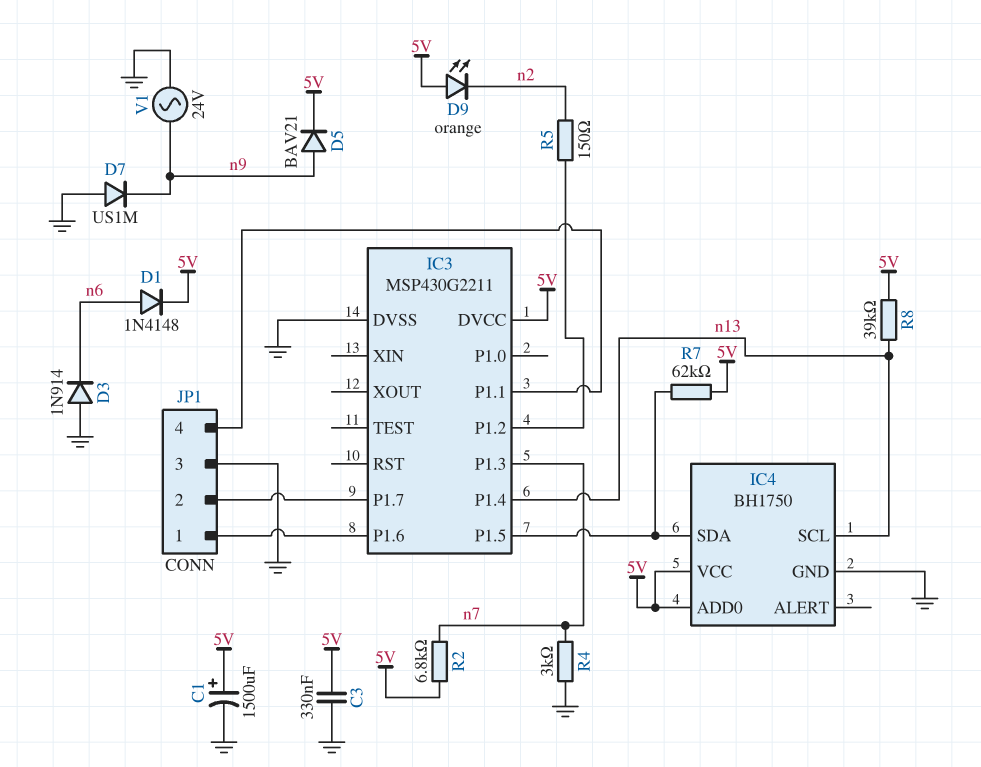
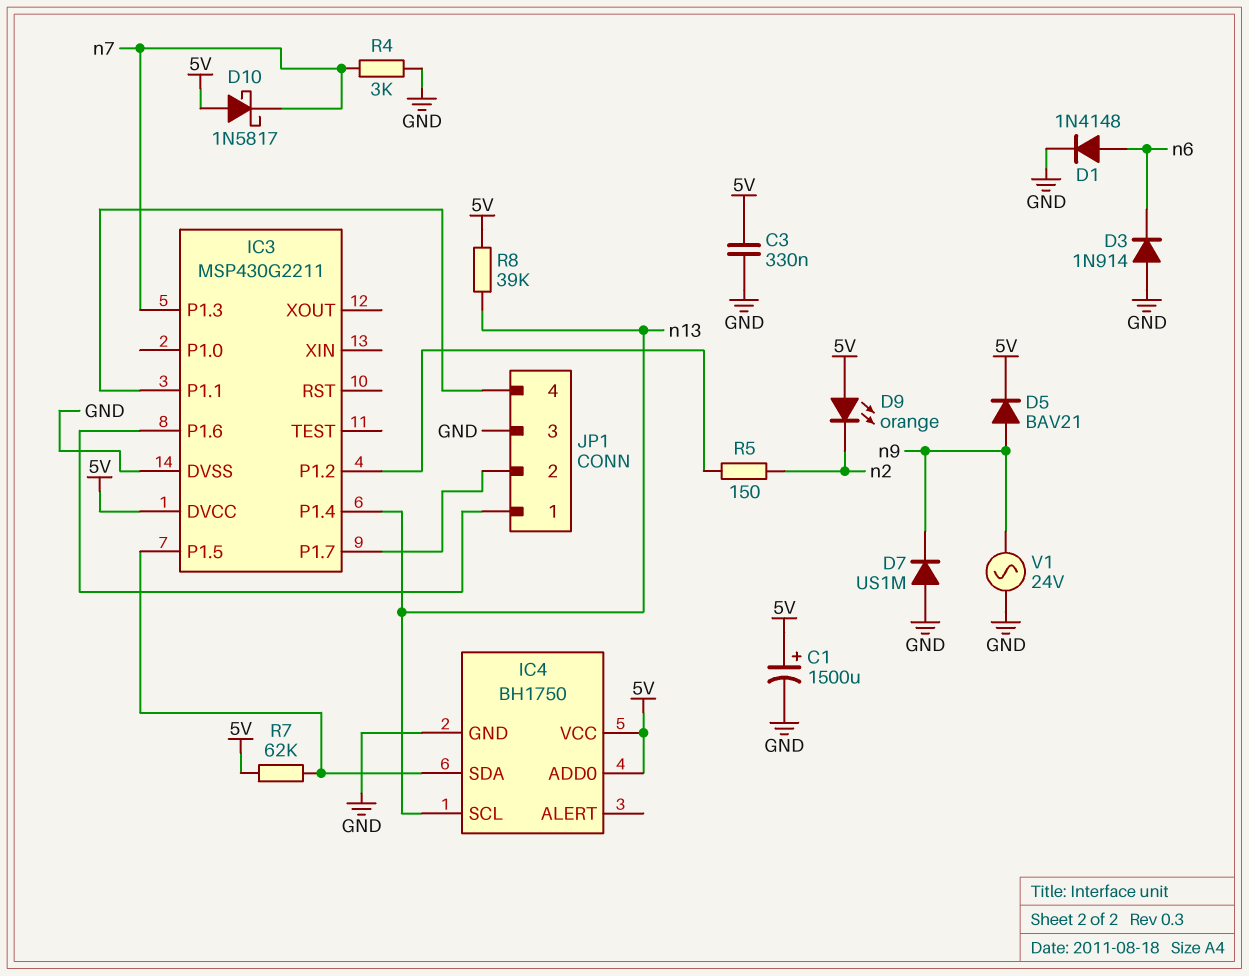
D1: diode 1N4148 (A n6, K 5V) -> diode 1N4148 (A n6, K GND)
D10: none -> schottky 1N5817 (A 5V, K n7)
R2: 6.8k (5V, n7) -> none

